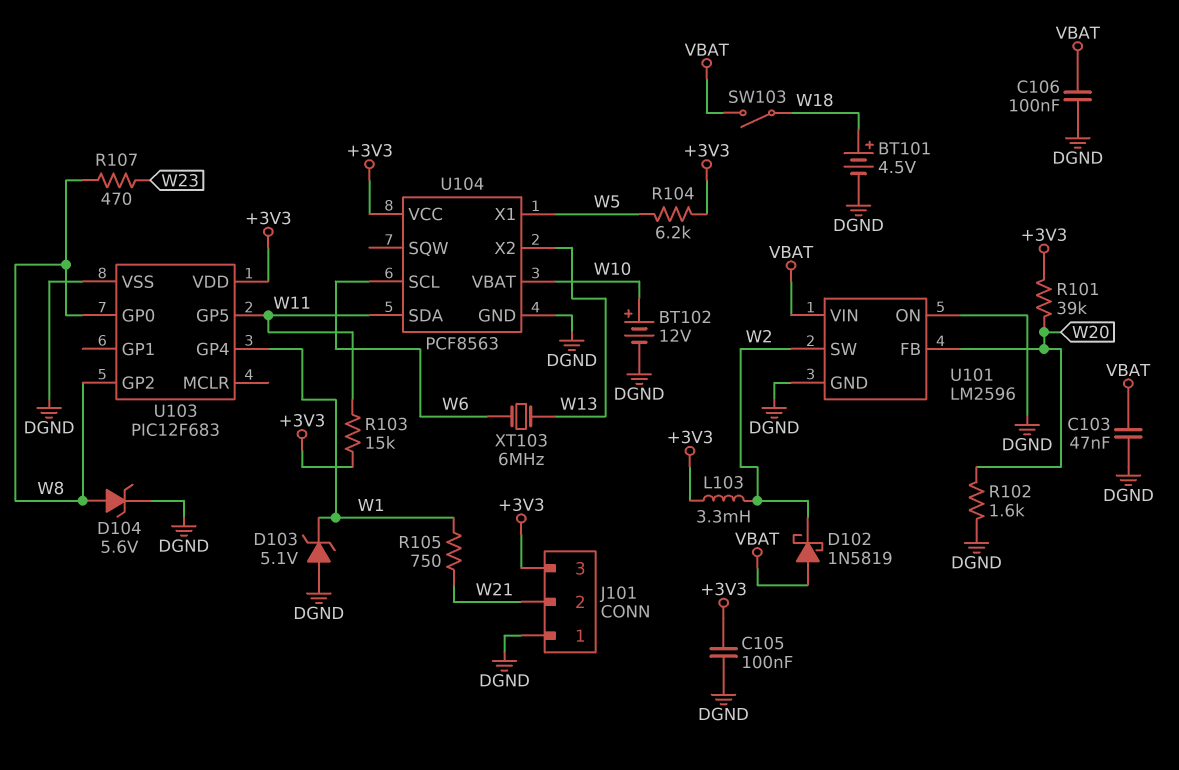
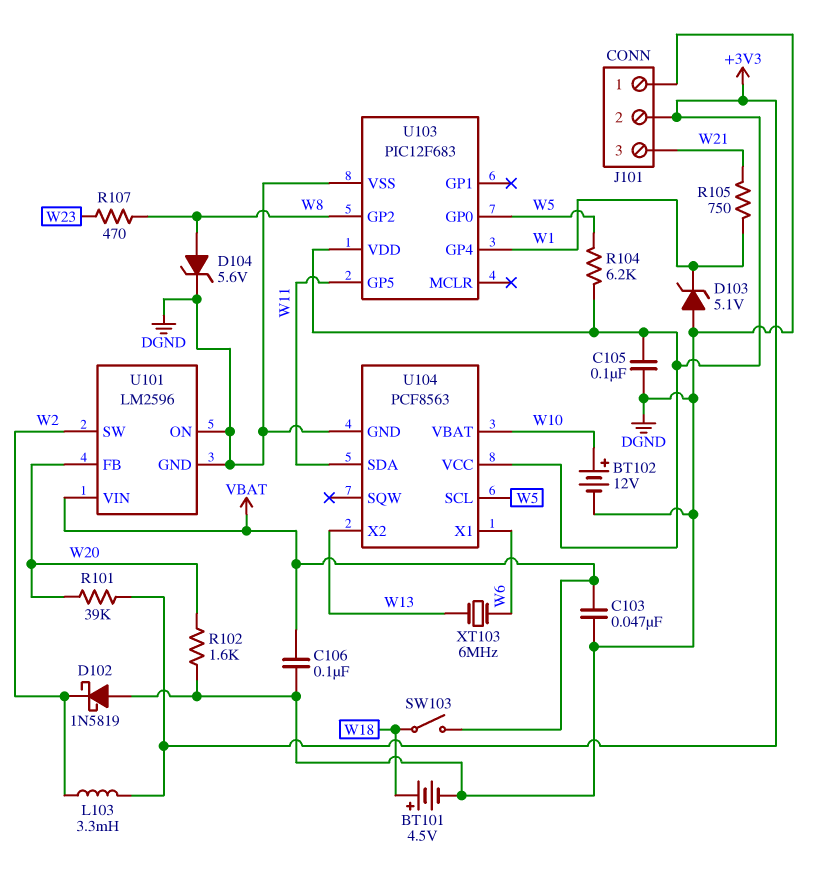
D102: schottky 1N5819 (A VBAT, K W2) -> schottky 1N5819 (A DGND, K W2)
J101 pin 2: W21 -> +3V3
J101 pin 3: +3V3 -> W21
R103: 15k (+3V3, W11) -> none
U103 pin GP0: W8 -> W5
U104 pin SCL: W6 -> W5
U104 pin X1: W5 -> W6

